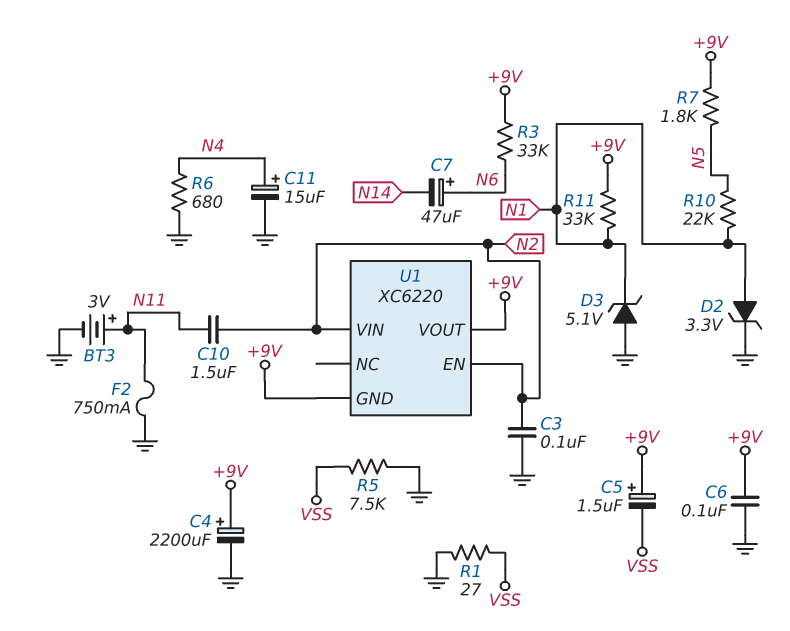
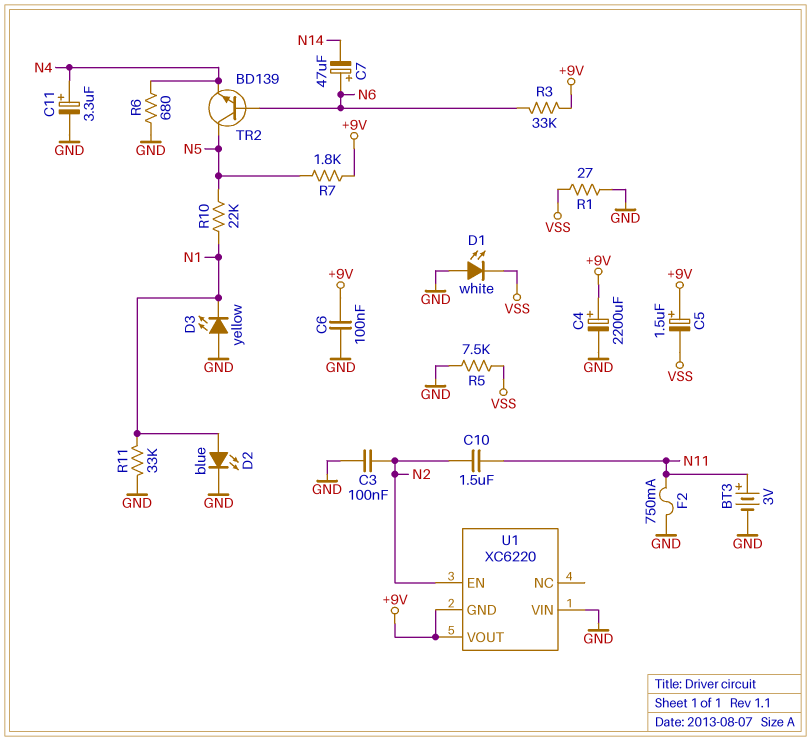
C11: 15uF (plus N4, minus GND) -> 3.3uF (plus N4, minus GND)
D1: none -> LED white (A GND, K VSS)
D2: zener 3.3V (A N1, K GND) -> LED blue (A N1, K GND)
D3: zener 5.1V (A GND, K N1) -> LED yellow (A GND, K N1)
R11: 33k (+9V, N1) -> 33k (GND, N1)
TR2: none -> NPN BD139 (B N6, C N5, E N4)
U1 pin VIN: N2 -> GND

